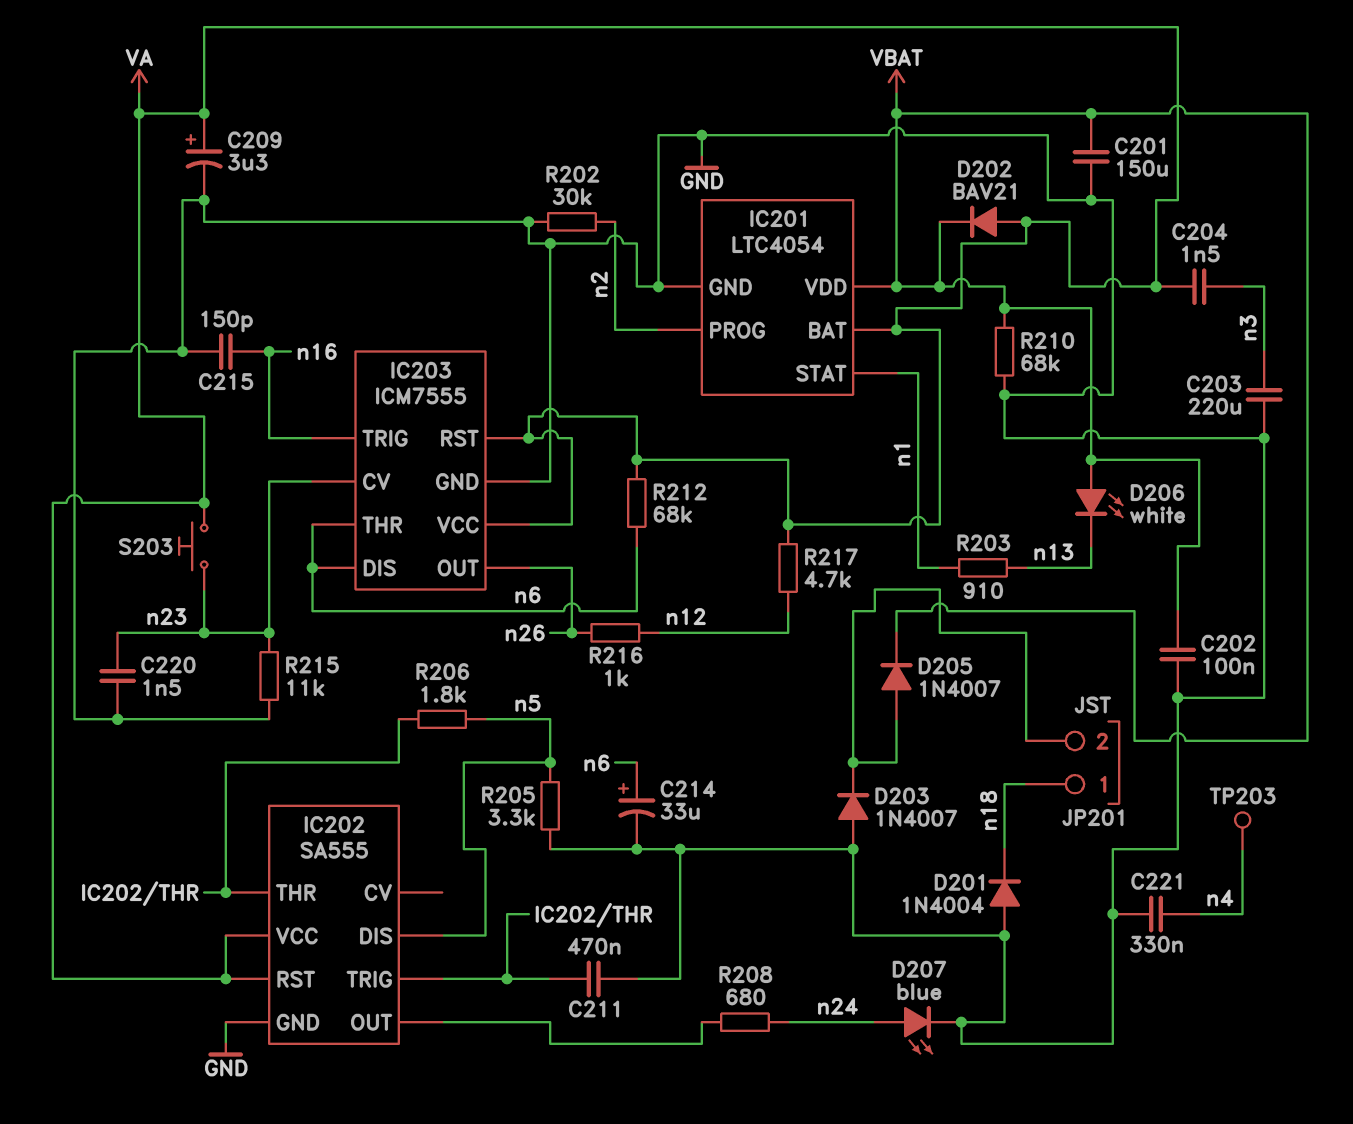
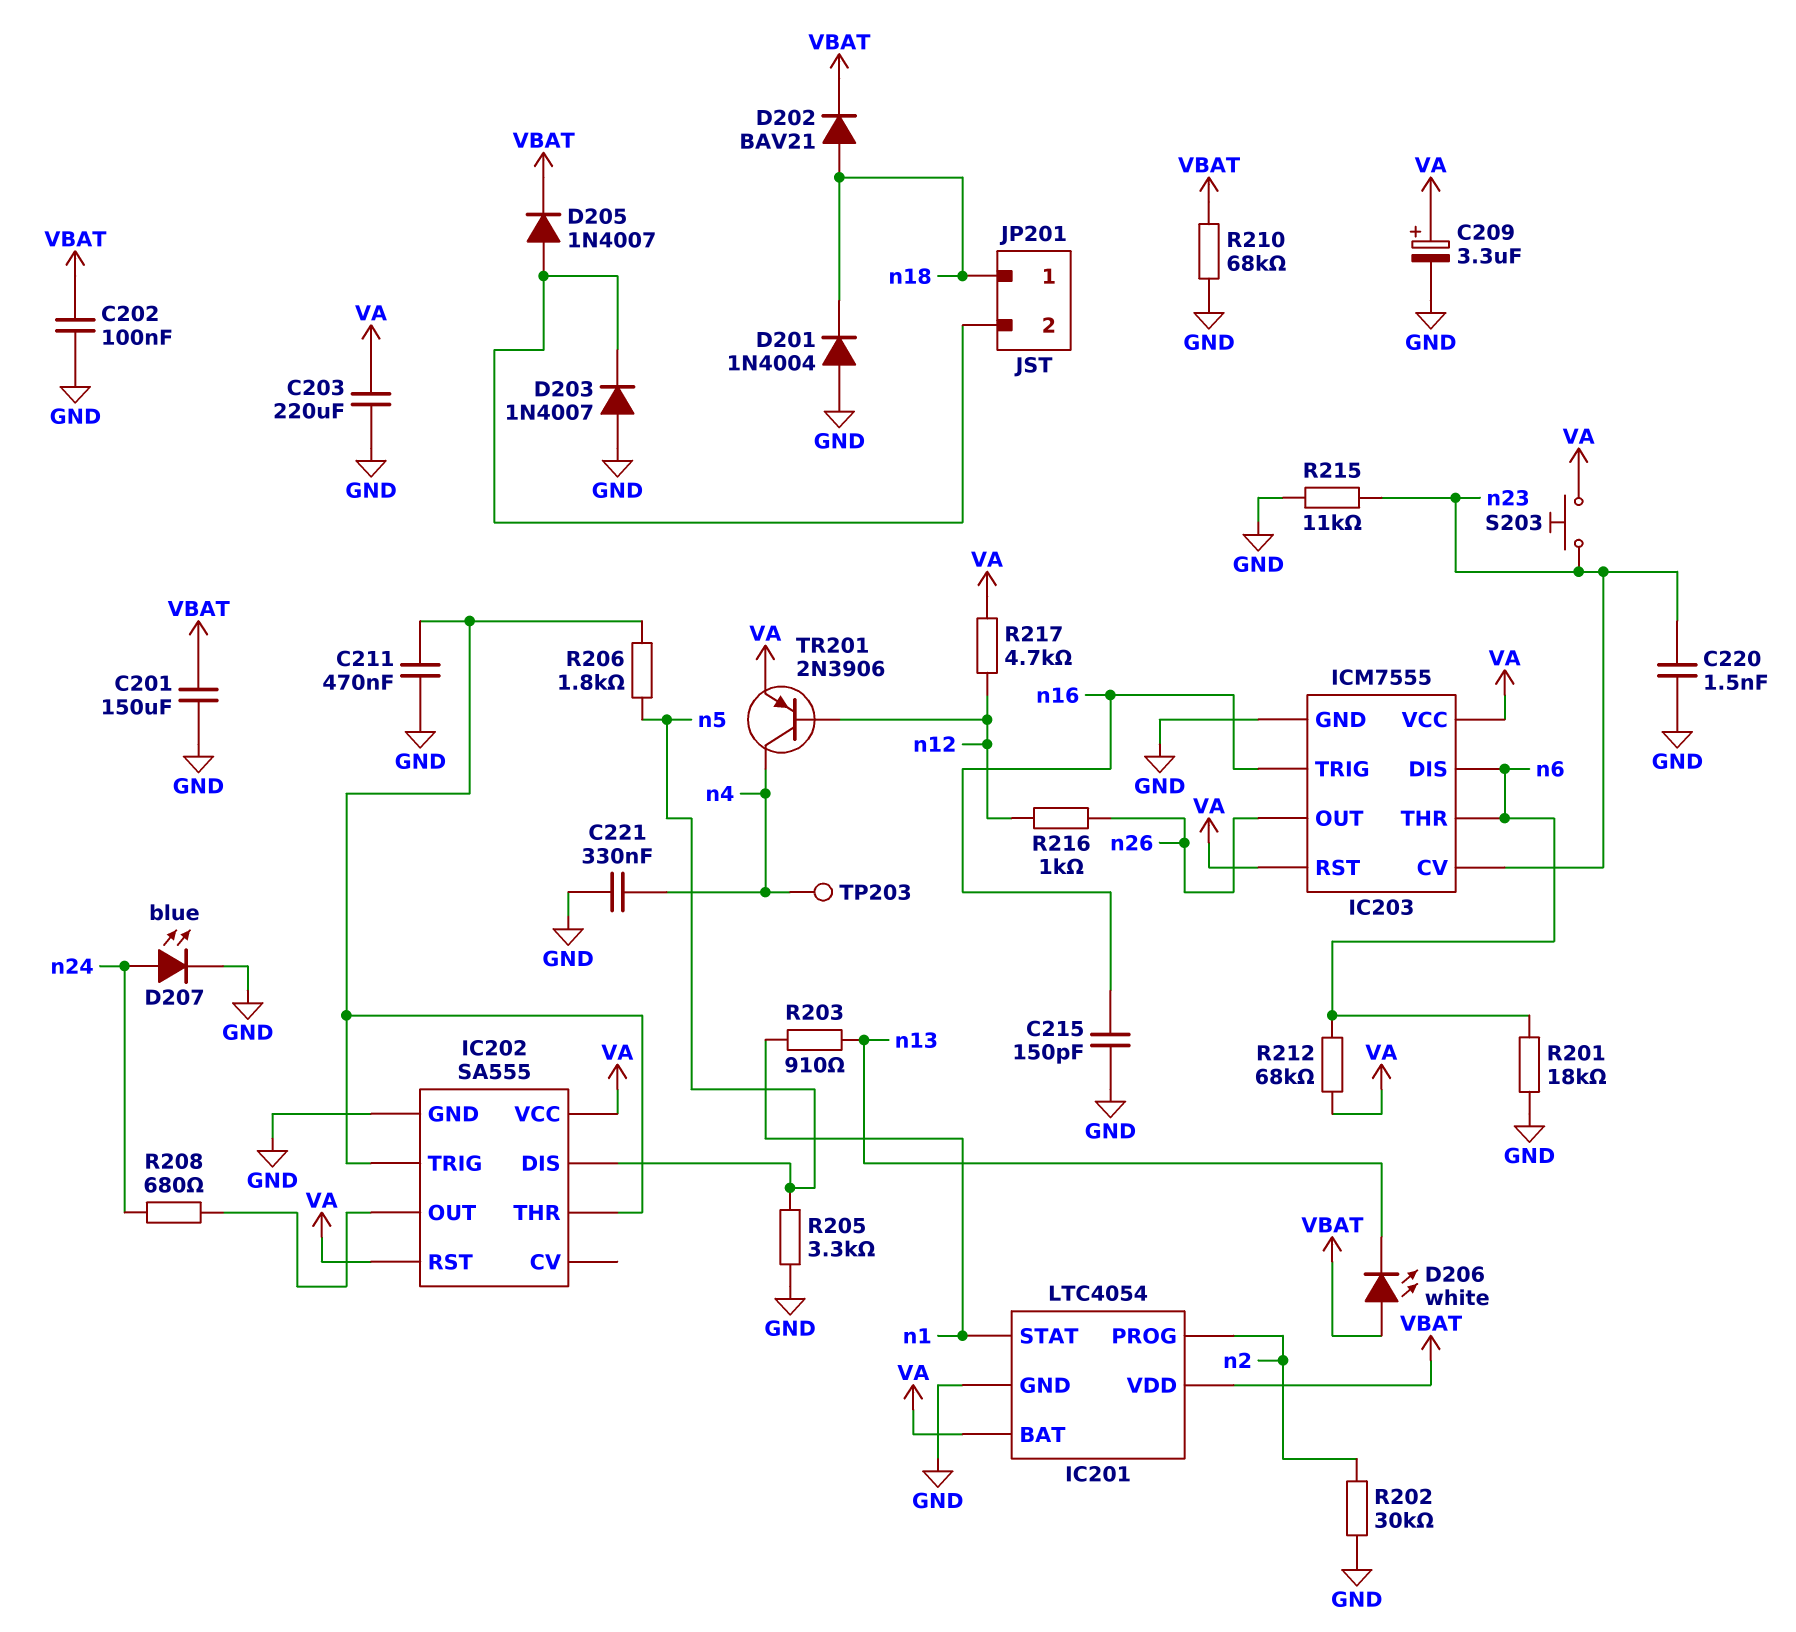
C203: 220uF (GND, n3) -> 220uF (GND, VA)
C204: 1.5nF (VA, n3) -> none
C214: 33uF (plus n6, minus GND) -> none
D202: diode BAV21 (A VA, K VBAT) -> diode BAV21 (A n18, K VBAT)
R201: none -> 18k (GND, n6)
TR201: none -> PNP 2N3906 (B n12, C n4, E VA)

